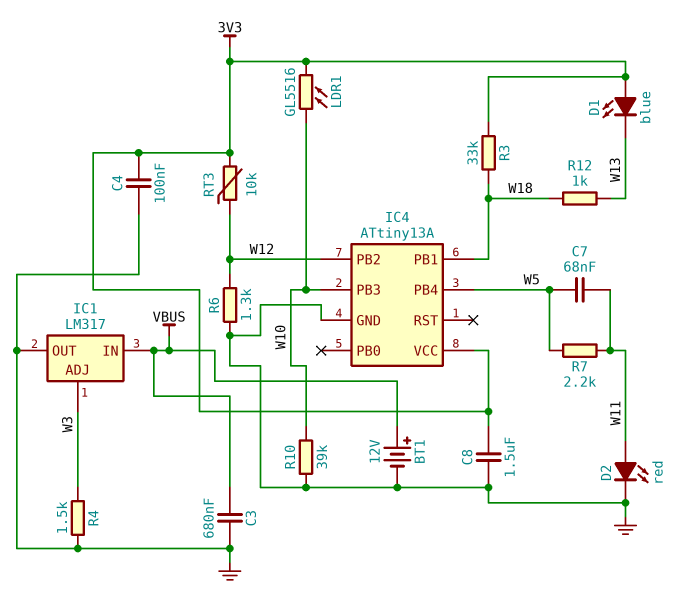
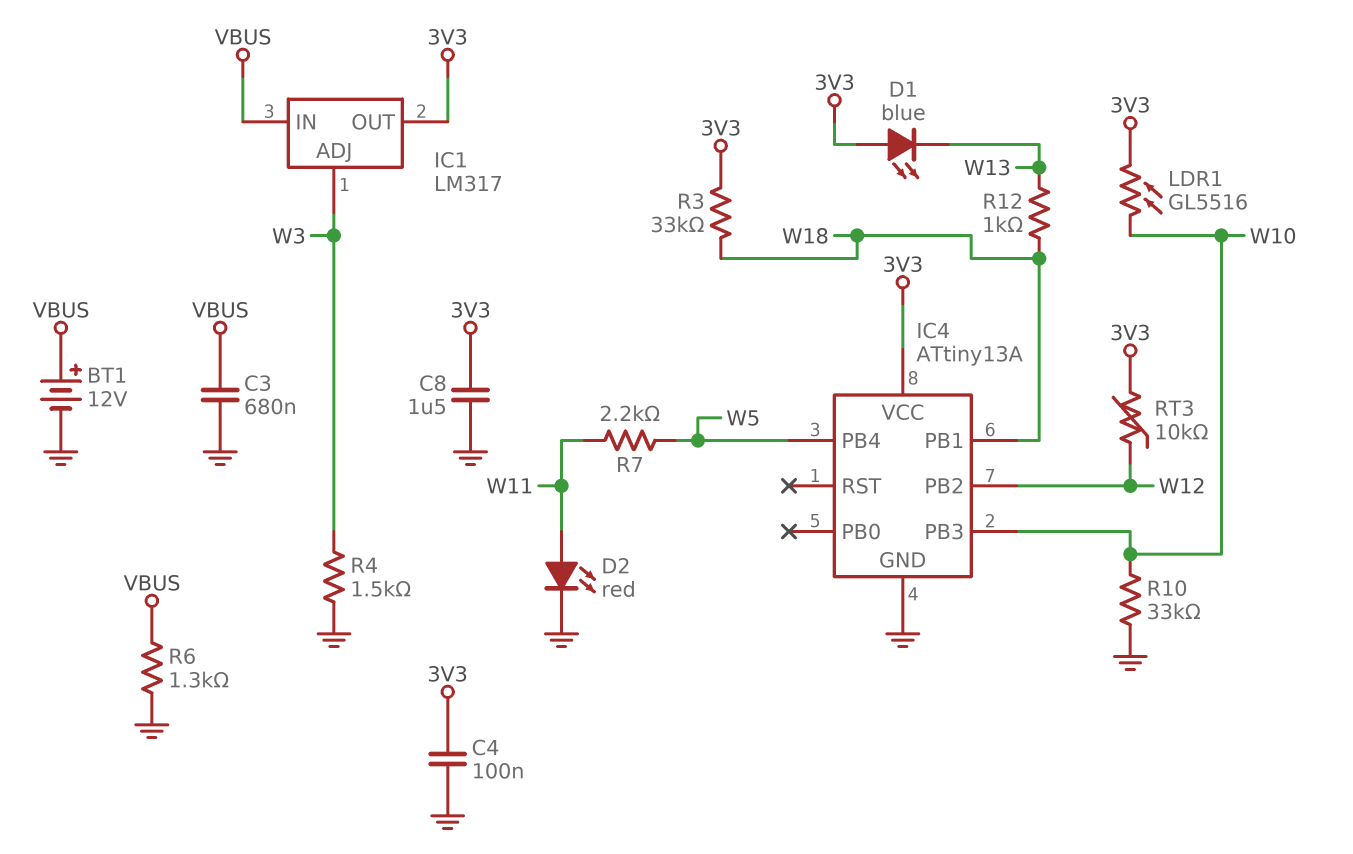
C7: 68nF (W5, W11) -> none
IC1 pin OUT: GND -> 3V3
R6: 1.3k (GND, W12) -> 1.3k (GND, VBUS)
R10: 39k (GND, W10) -> 33k (GND, W10)

